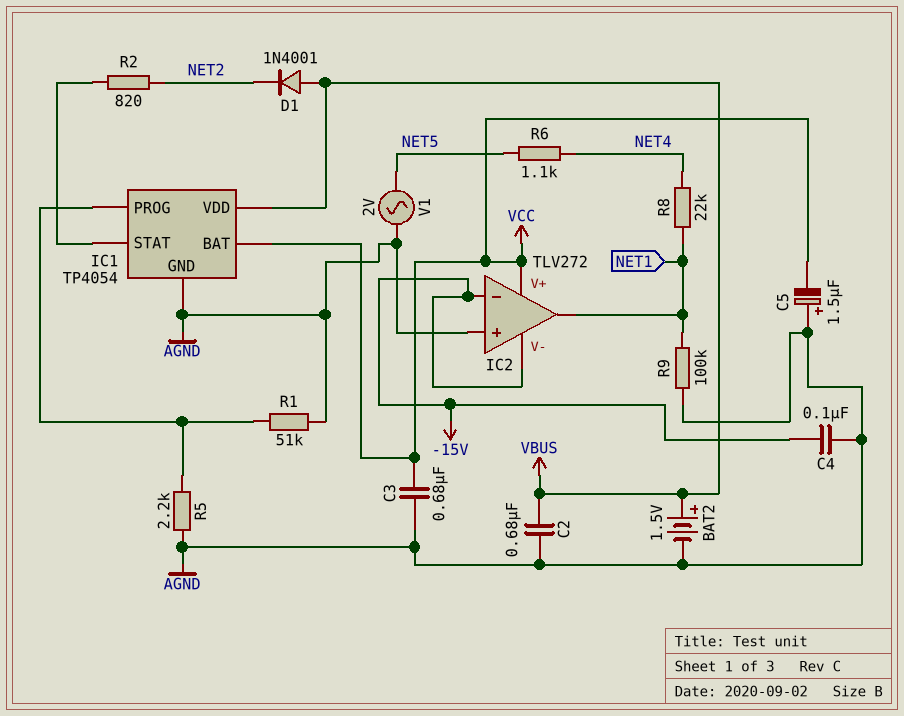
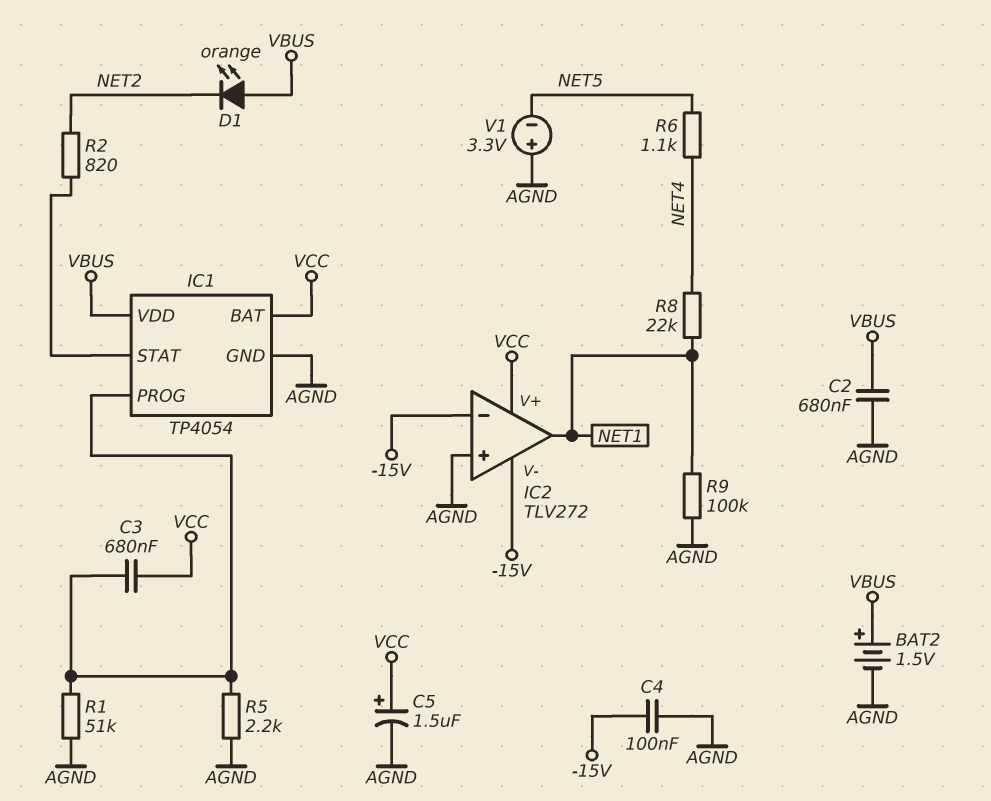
C3: 680nF (AGND, VCC) -> 680nF (IC1/PROG, VCC)
C5: 1.5uF (plus AGND, minus VCC) -> 1.5uF (plus VCC, minus AGND)
D1: diode 1N4001 (A VBUS, K NET2) -> LED orange (A VBUS, K NET2)
V1: AC 2V (AGND, NET5) -> 3.3V (plus AGND, minus NET5)

